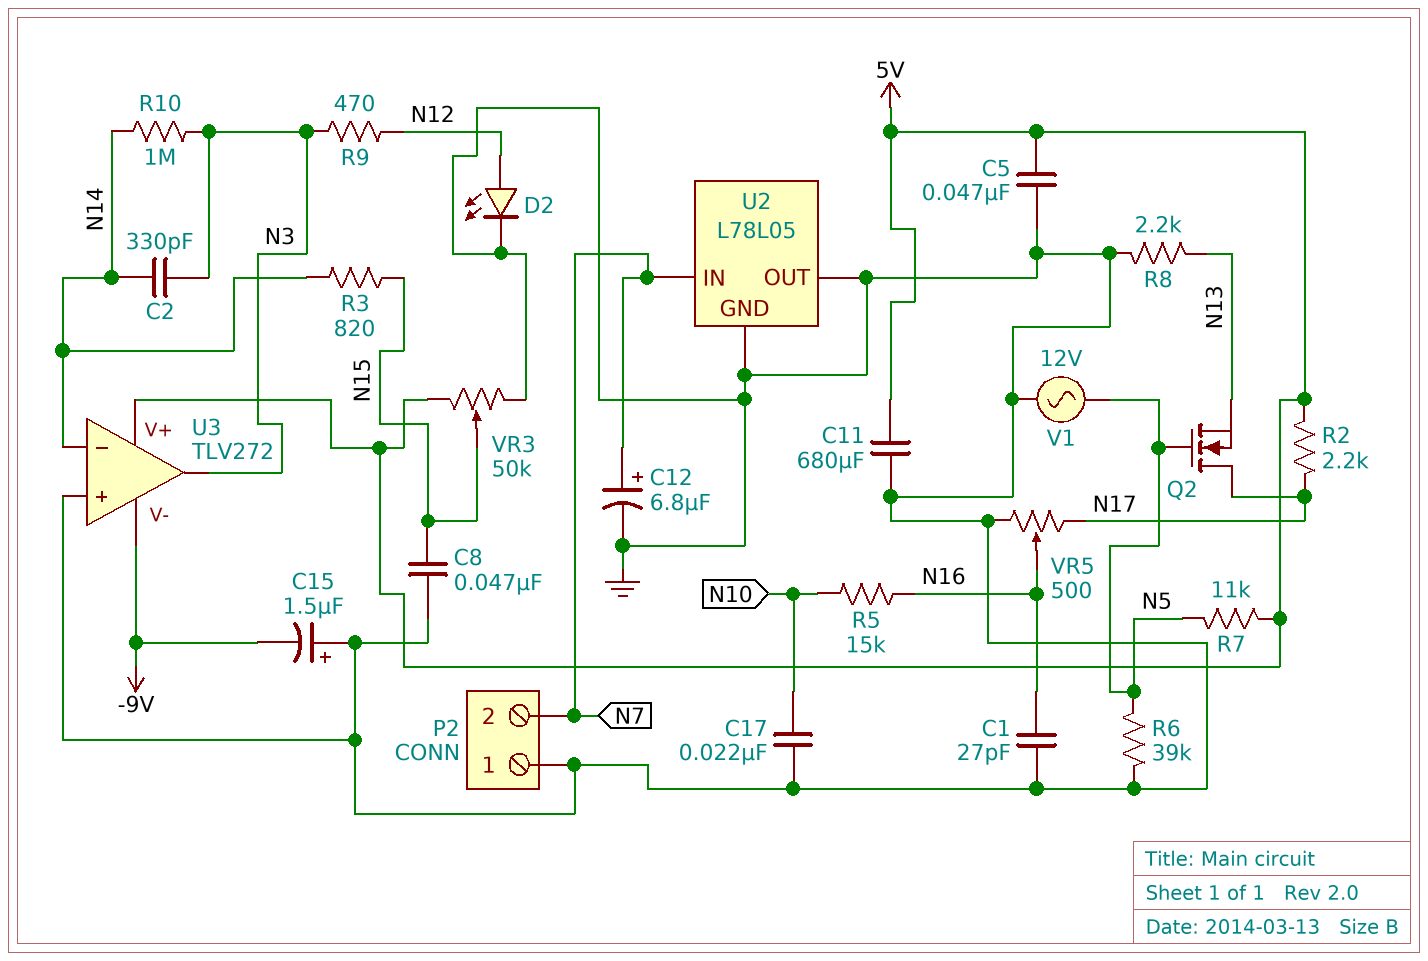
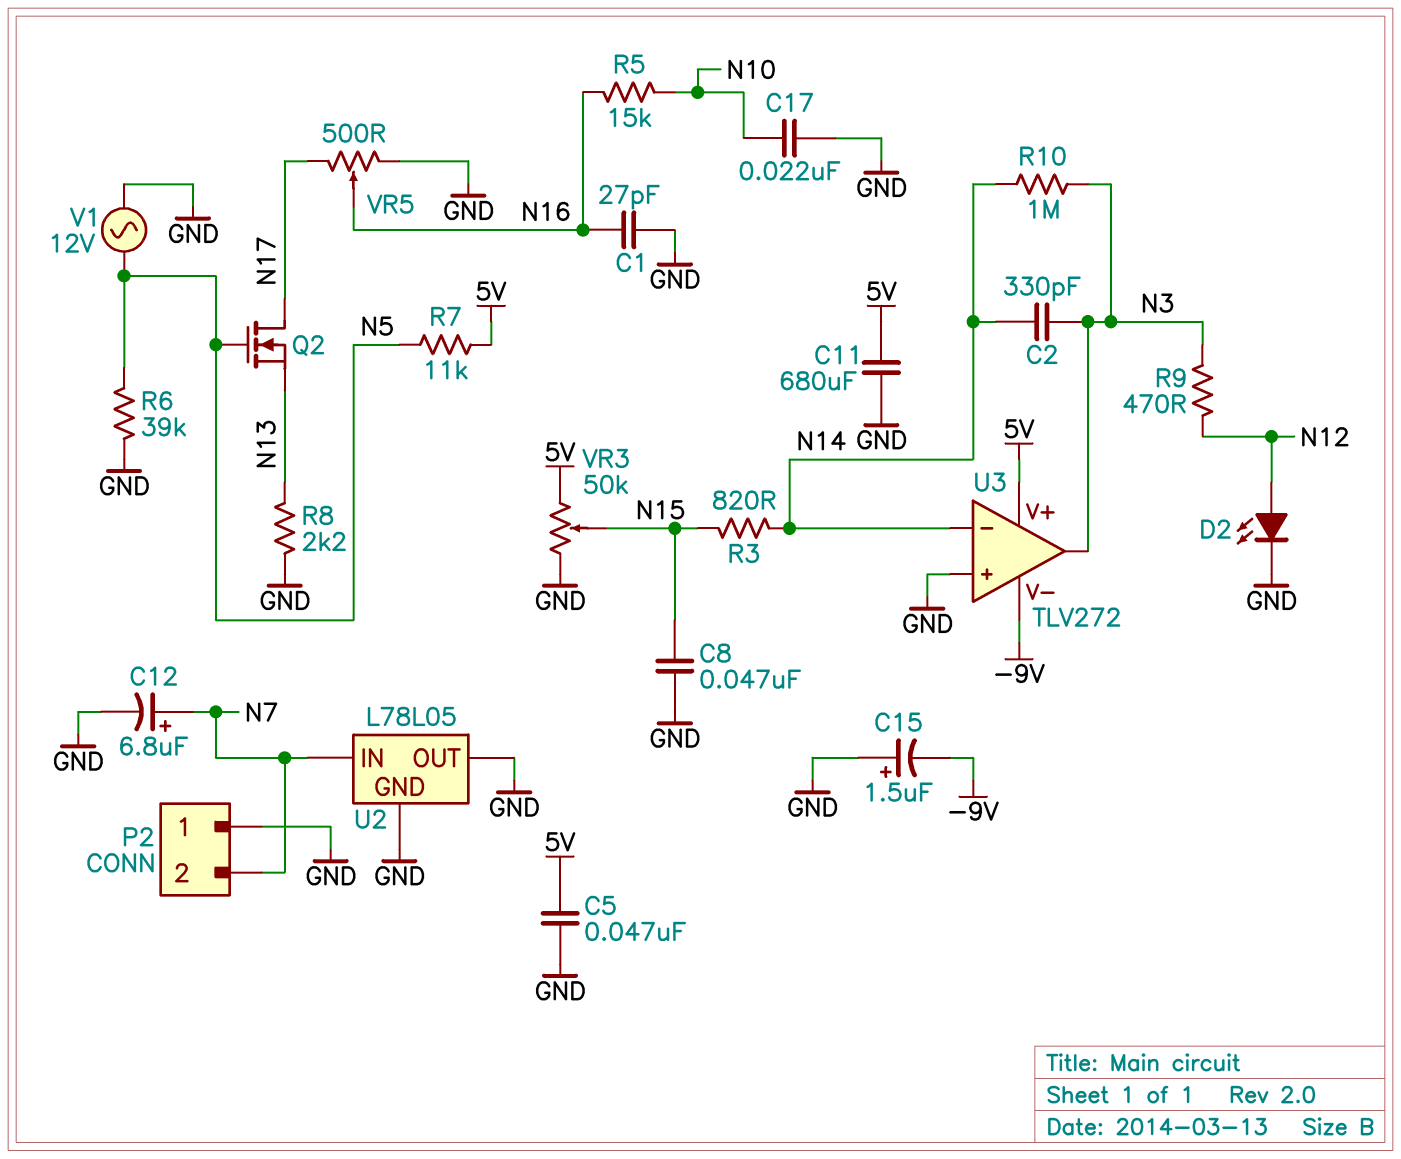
R2: 2.2k (5V, N17) -> none

